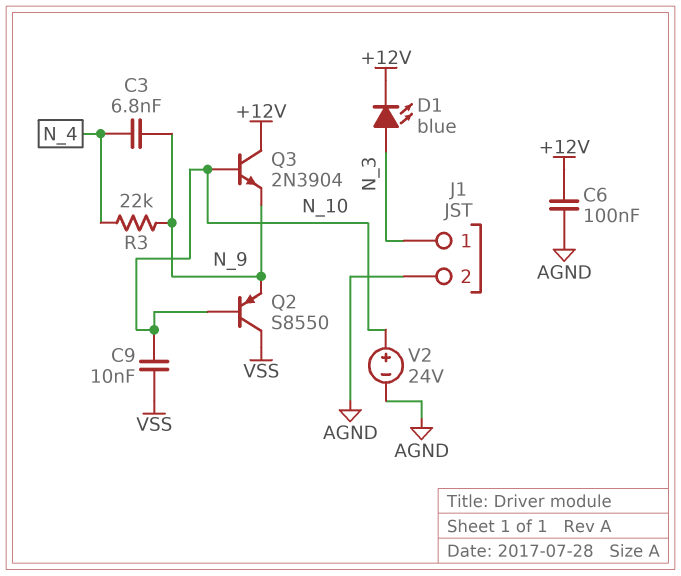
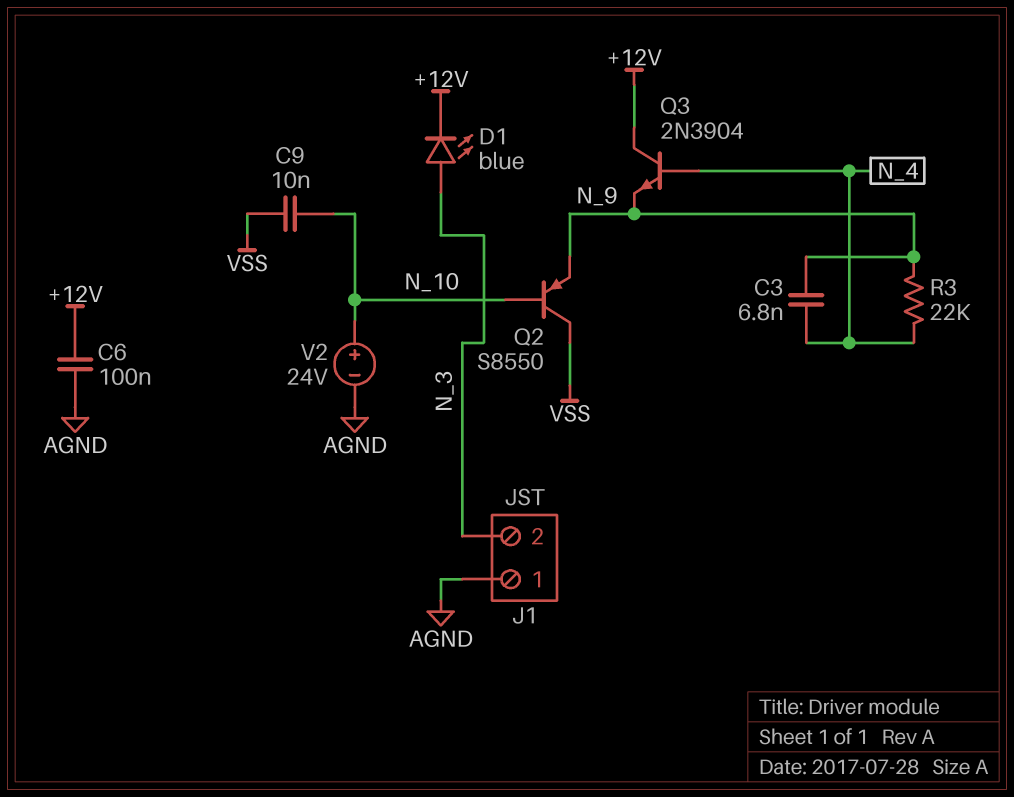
J1 pin 1: N_3 -> AGND
J1 pin 2: AGND -> N_3
Q3: NPN 2N3904 (B N_10, C +12V, E N_9) -> NPN 2N3904 (B N_4, C +12V, E N_9)

